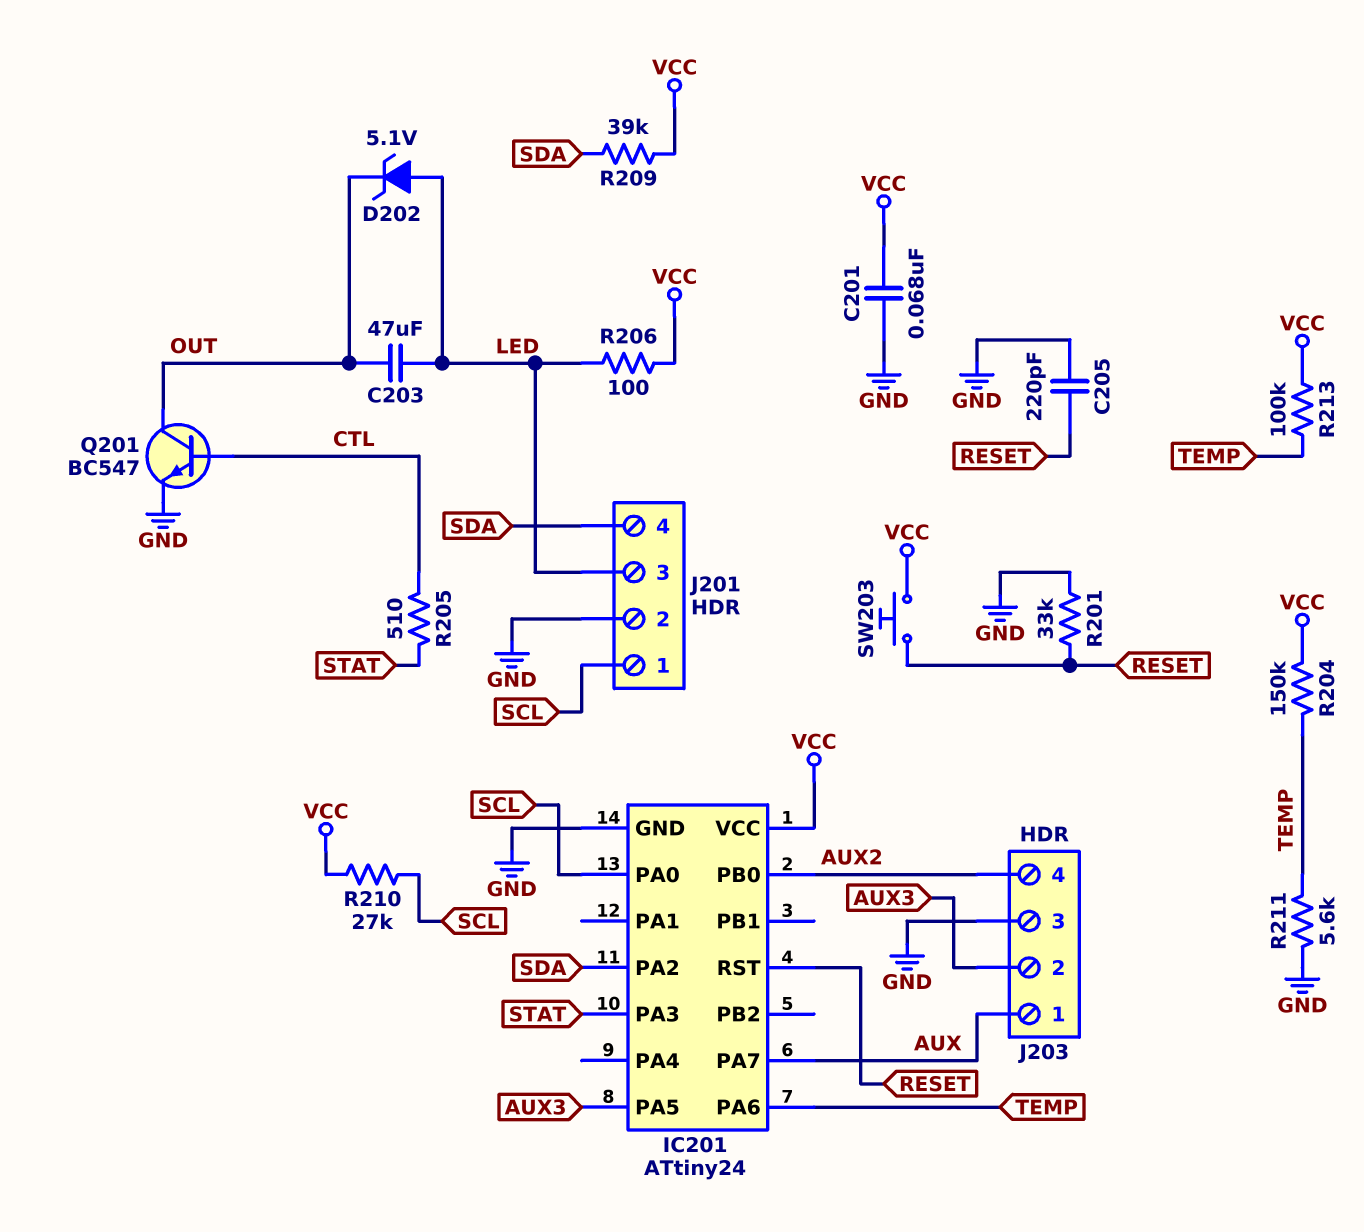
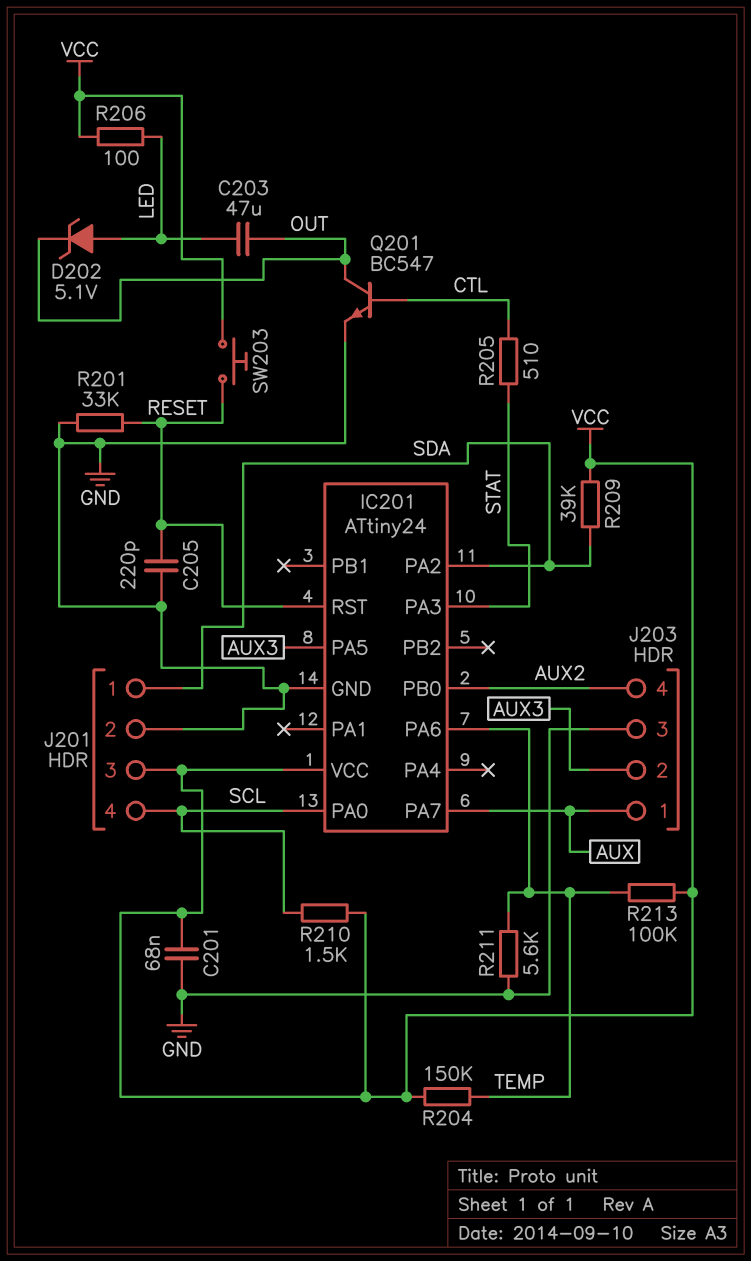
J201 pin 1: SCL -> SDA
J201 pin 3: LED -> VCC
J201 pin 4: SDA -> SCL
R210: 27k (SCL, VCC) -> 1.5k (SCL, VCC)

